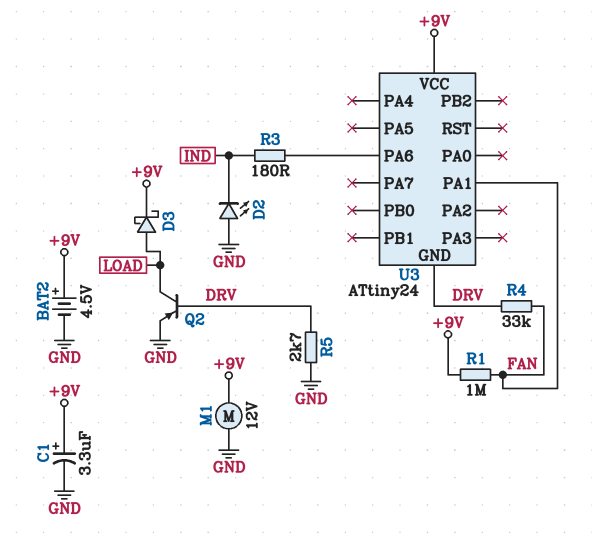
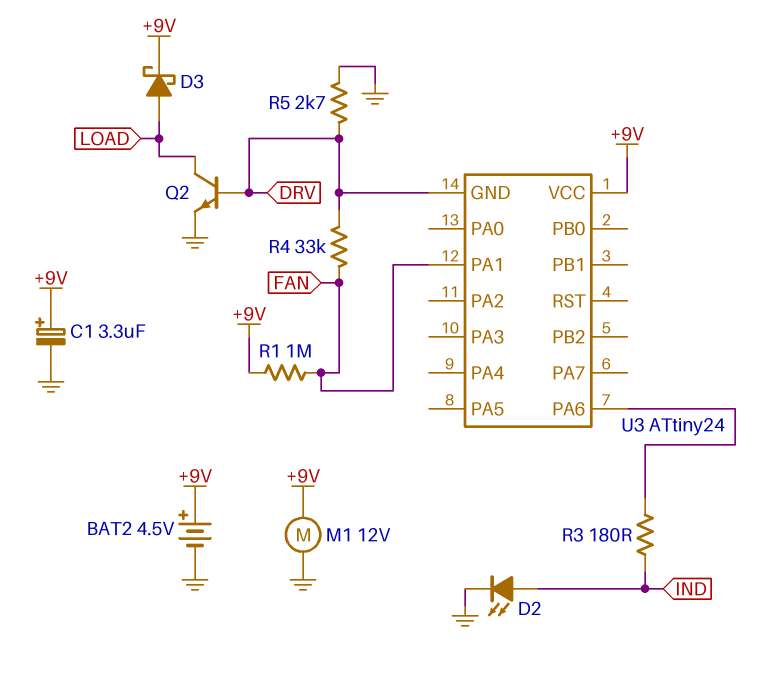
D2: LED (A GND, K IND) -> LED (A IND, K GND)
Q2: PNP (B DRV, C LOAD, E GND) -> NPN (B DRV, C LOAD, E GND)

